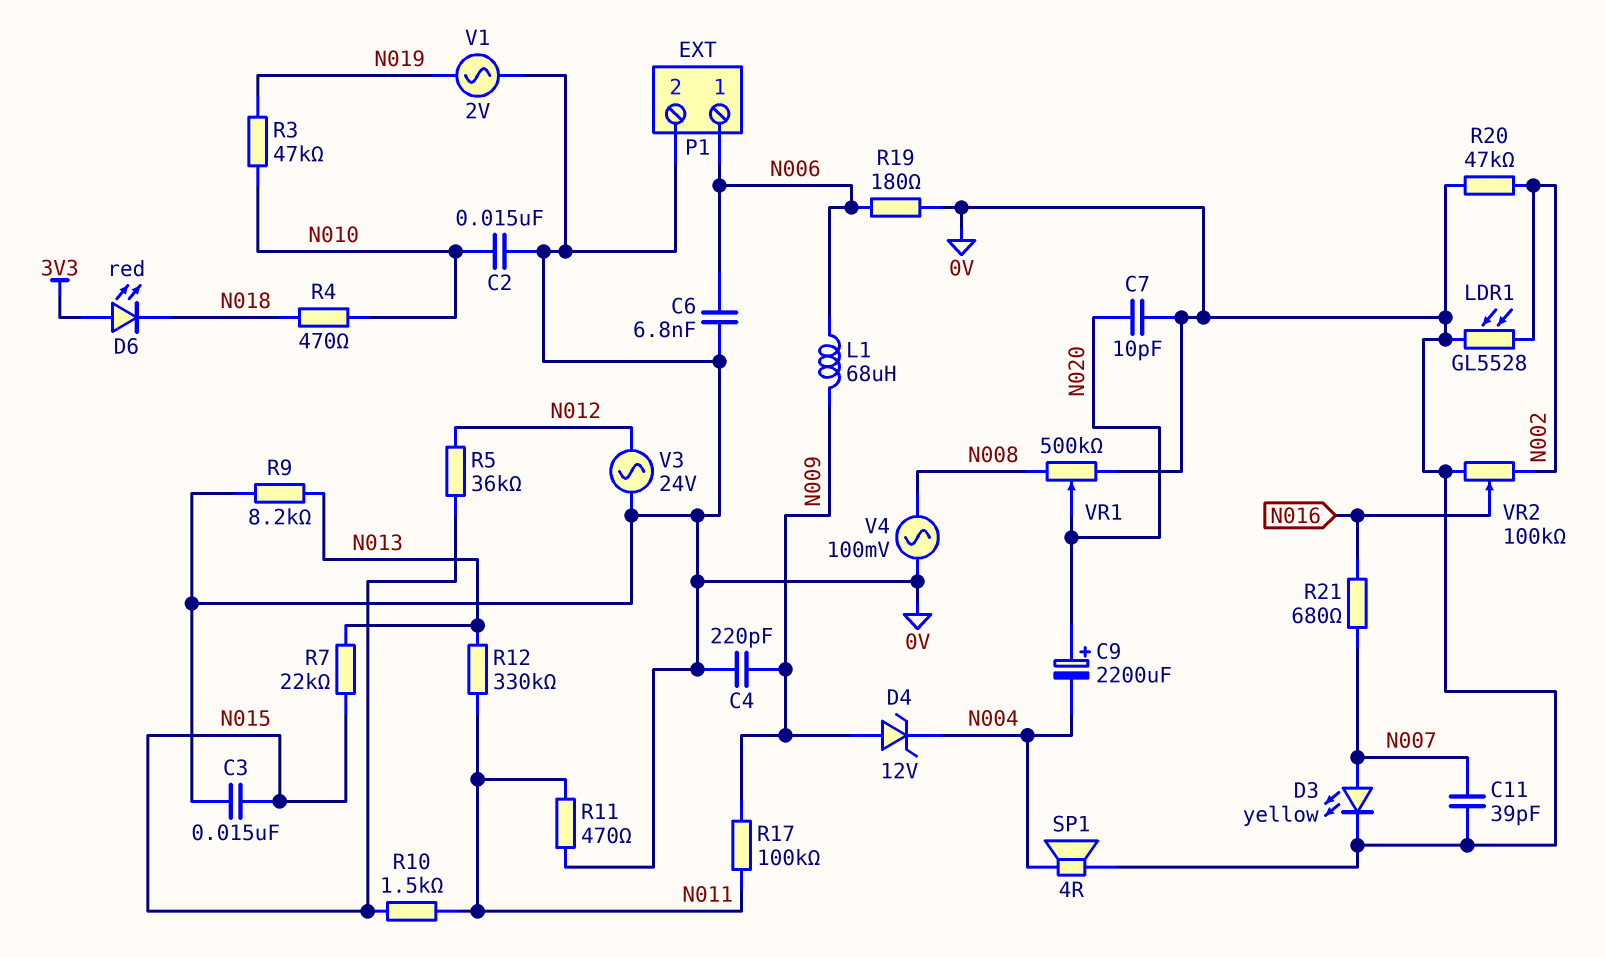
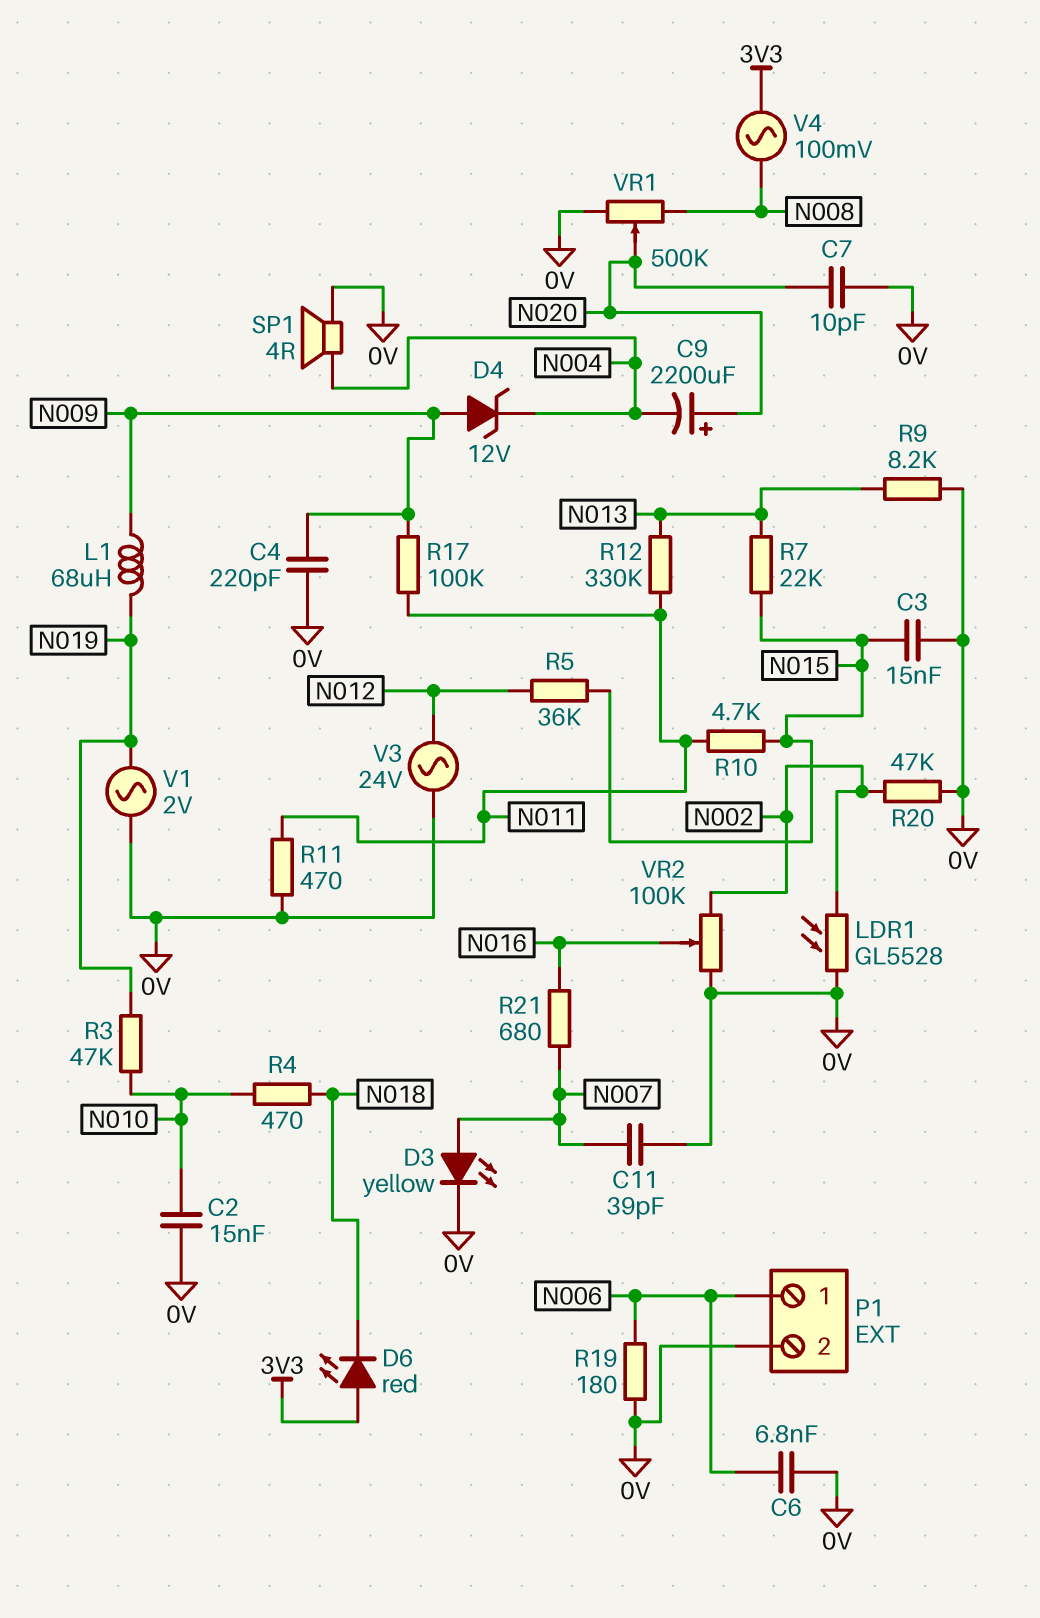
L1: 68uH (N006, N009) -> 68uH (N009, N019)
R10: 1.5k (N011, N015) -> 4.7k (N011, N015)
V4: AC 100mV (0V, N008) -> AC 100mV (3V3, N008)

